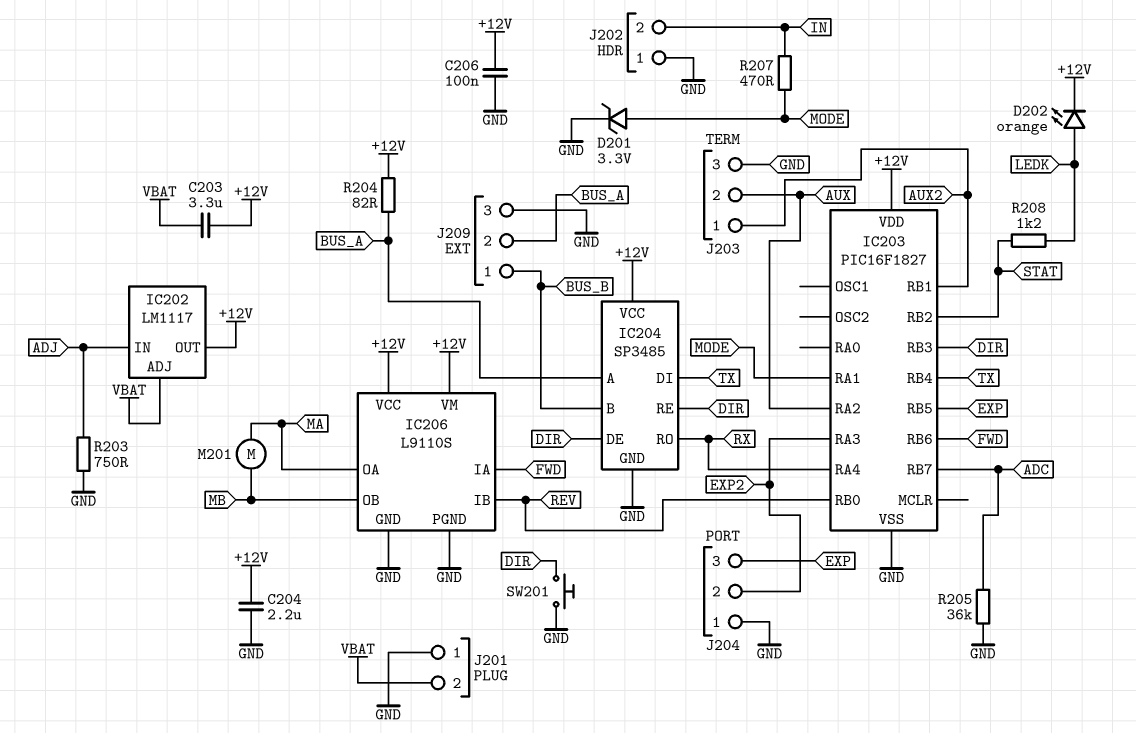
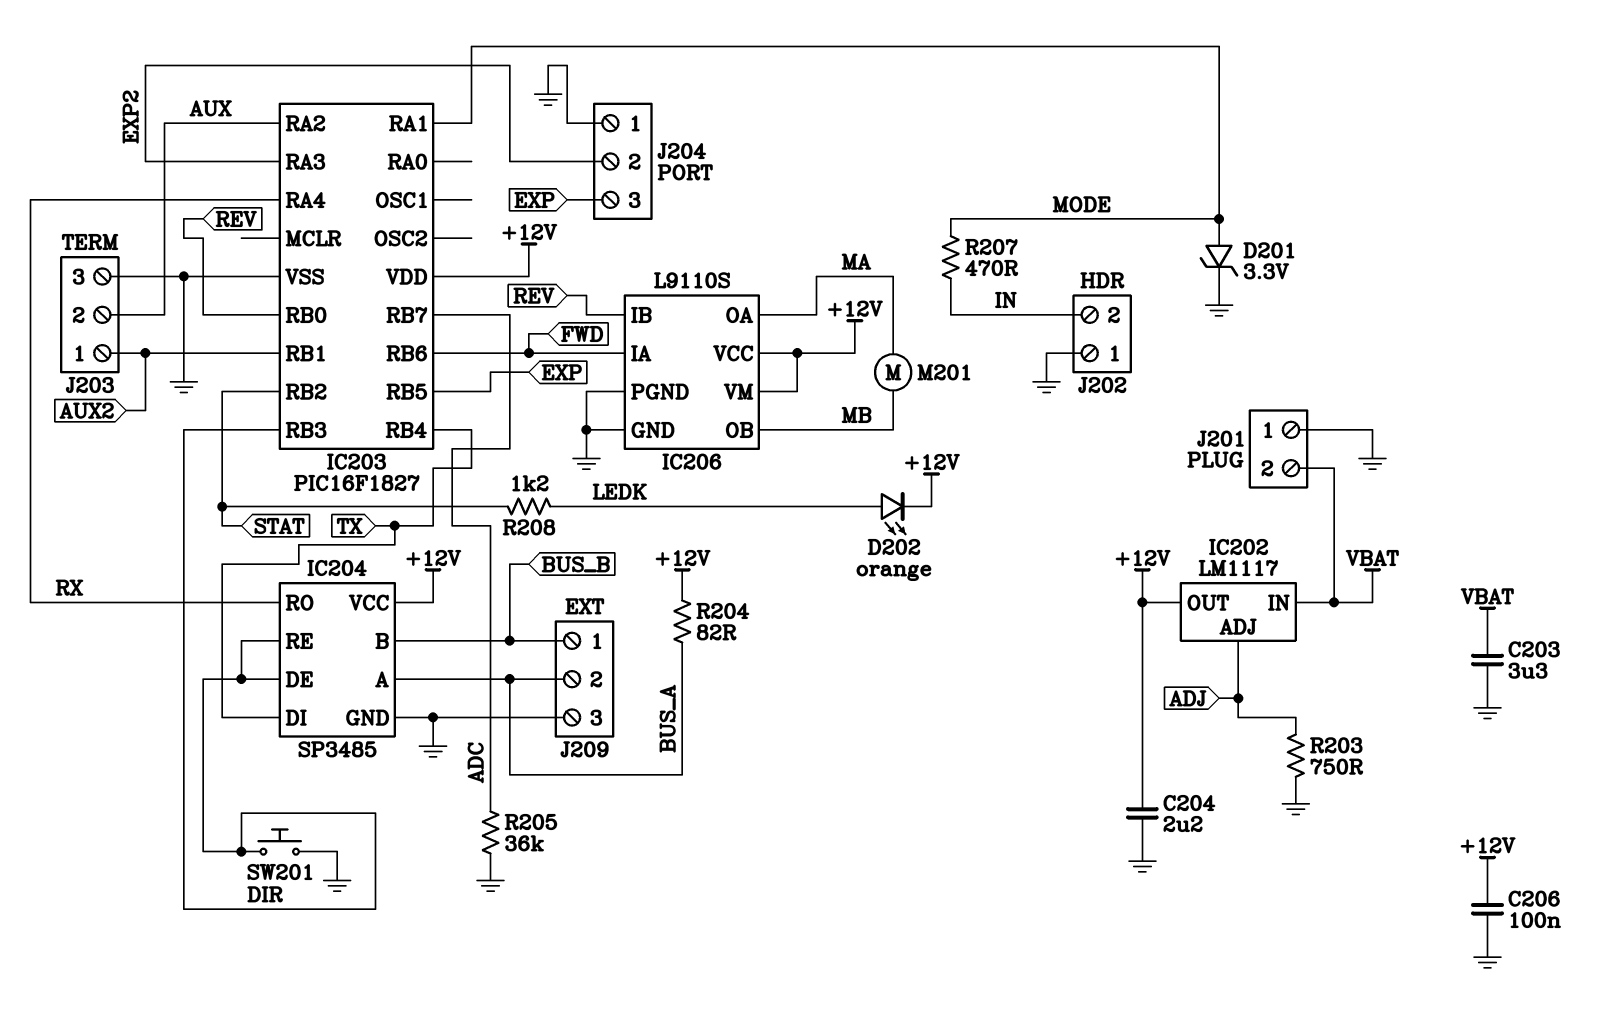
C203: 3.3uF (+12V, VBAT) -> 3.3uF (GND, VBAT)
IC202 pin ADJ: VBAT -> ADJ
IC202 pin IN: ADJ -> VBAT

